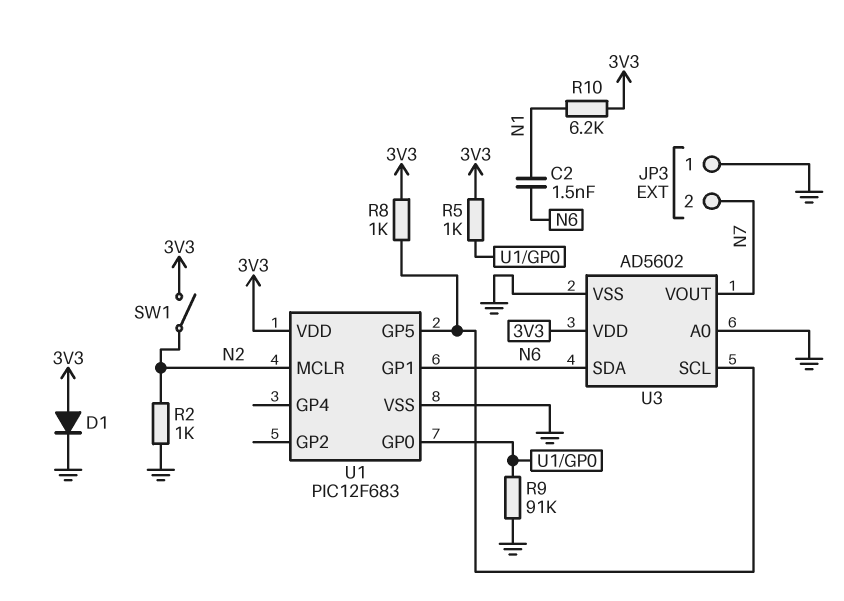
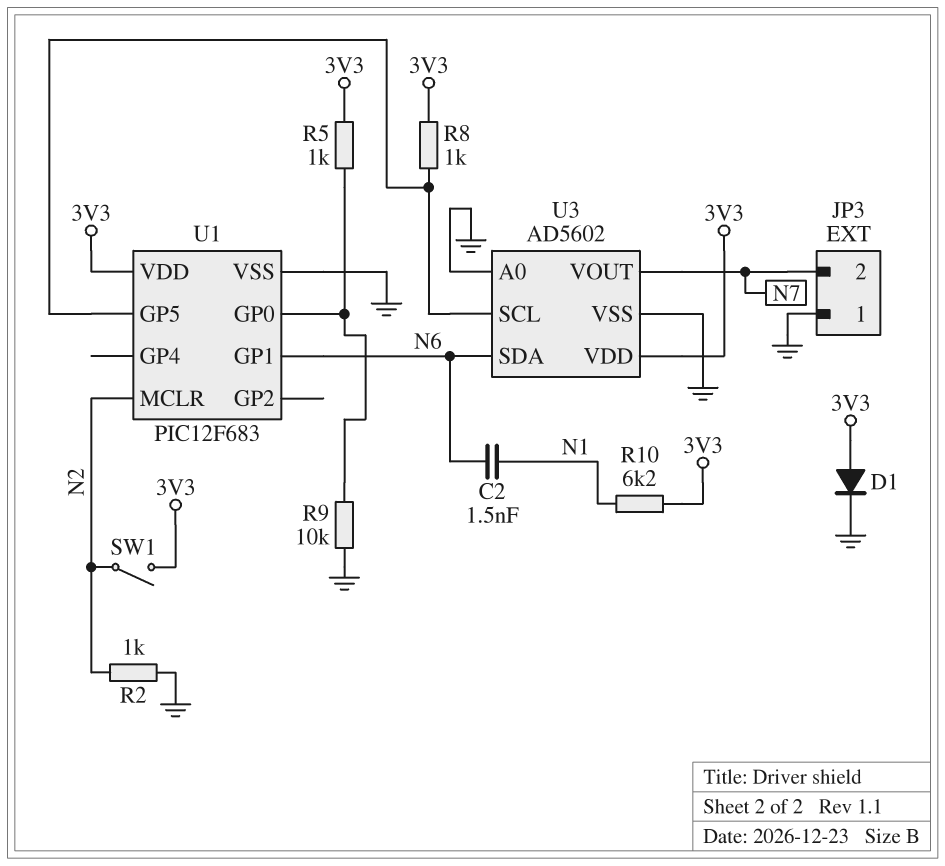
R9: 91k (GND, U1/GP0) -> 10k (GND, U1/GP0)

